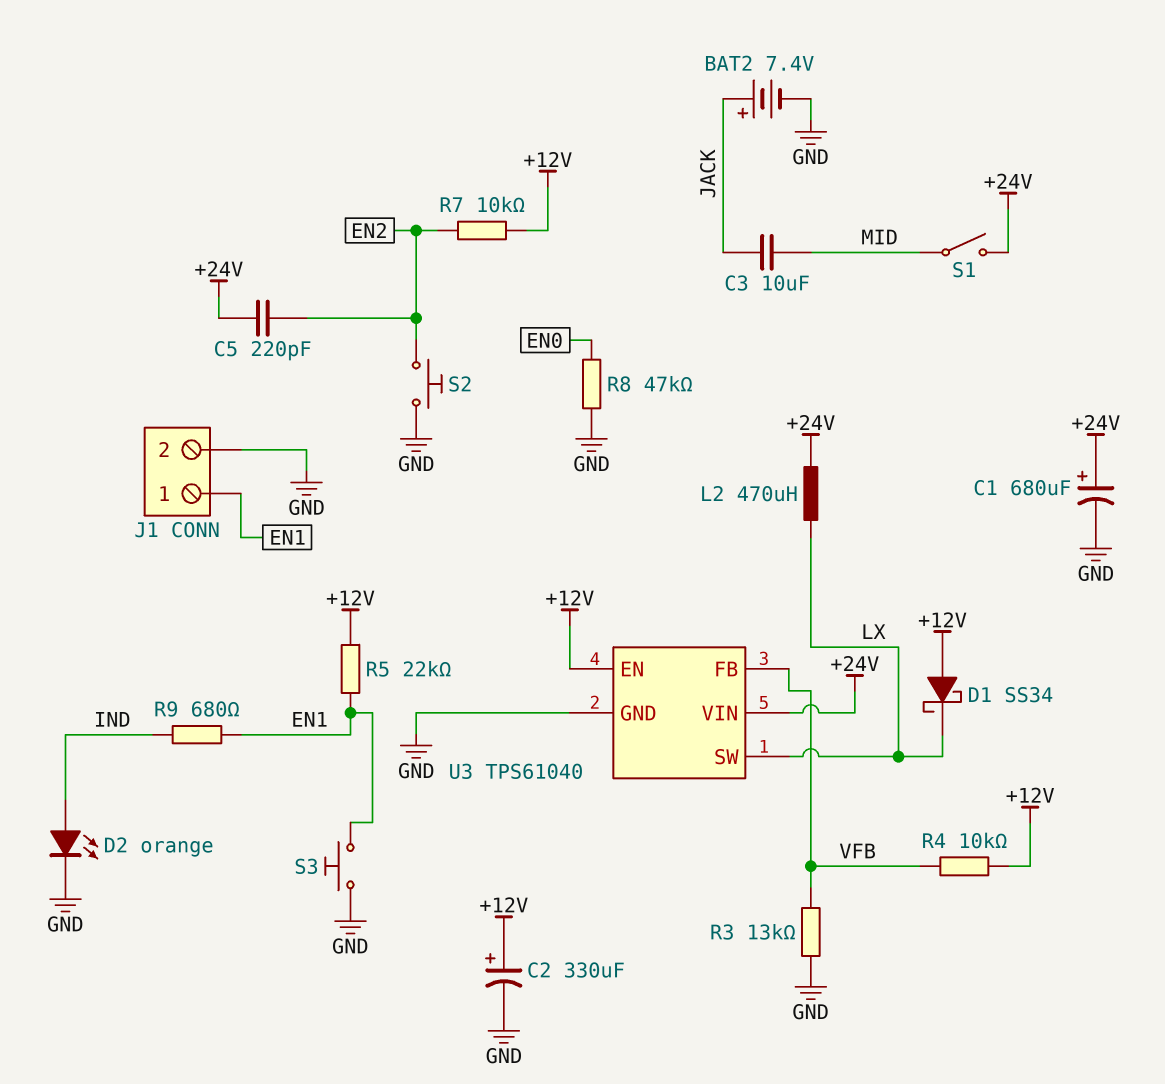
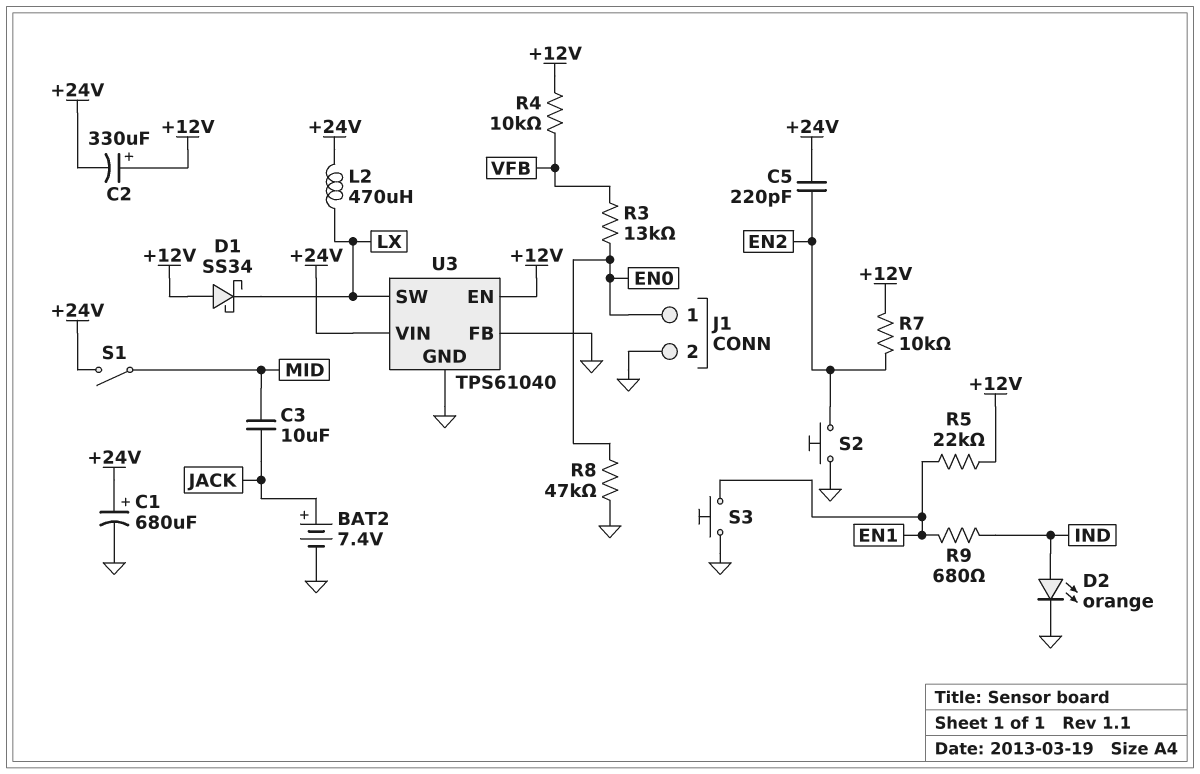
C2: 330uF (plus +12V, minus GND) -> 330uF (plus +12V, minus +24V)
J1 pin 1: EN1 -> EN0
R3: 13k (GND, VFB) -> 13k (EN0, VFB)
U3 pin FB: VFB -> GND

